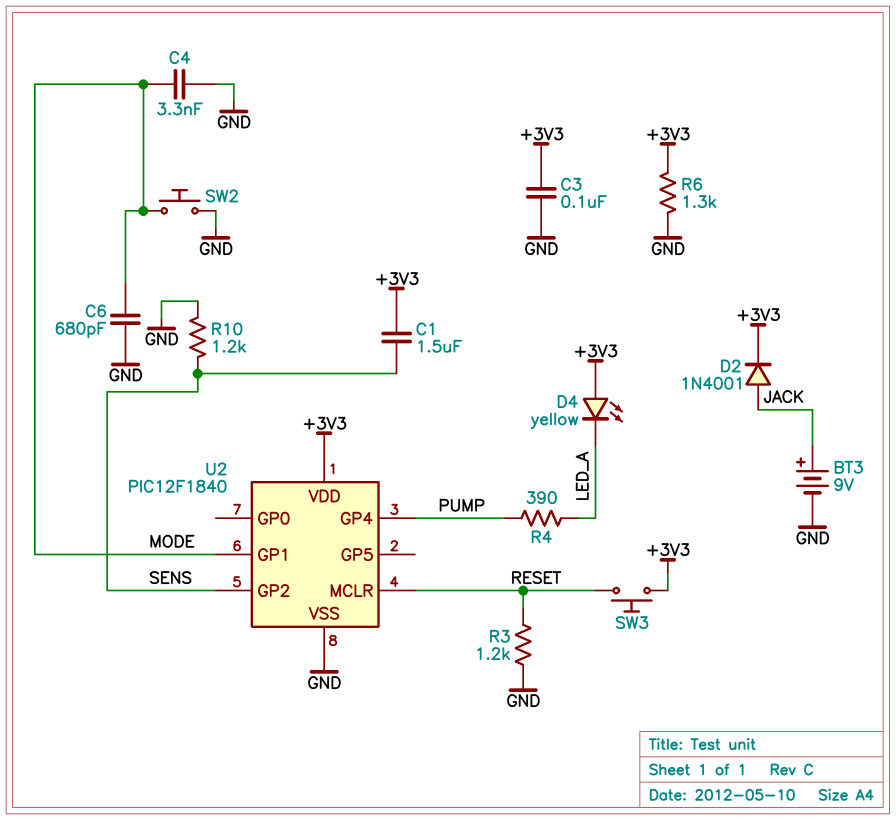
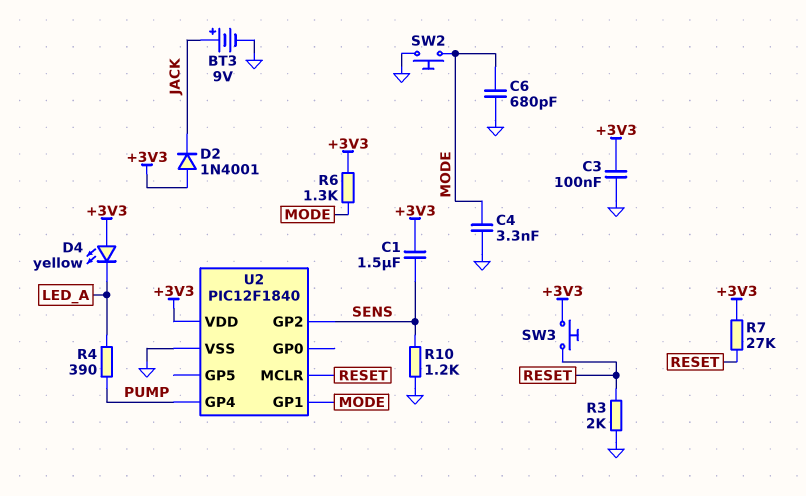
D2: diode 1N4001 (A JACK, K +3V3) -> diode 1N4001 (A +3V3, K JACK)
R3: 1.2k (GND, RESET) -> 2k (GND, RESET)
R6: 1.3k (+3V3, GND) -> 1.3k (+3V3, MODE)
R7: none -> 27k (+3V3, RESET)

